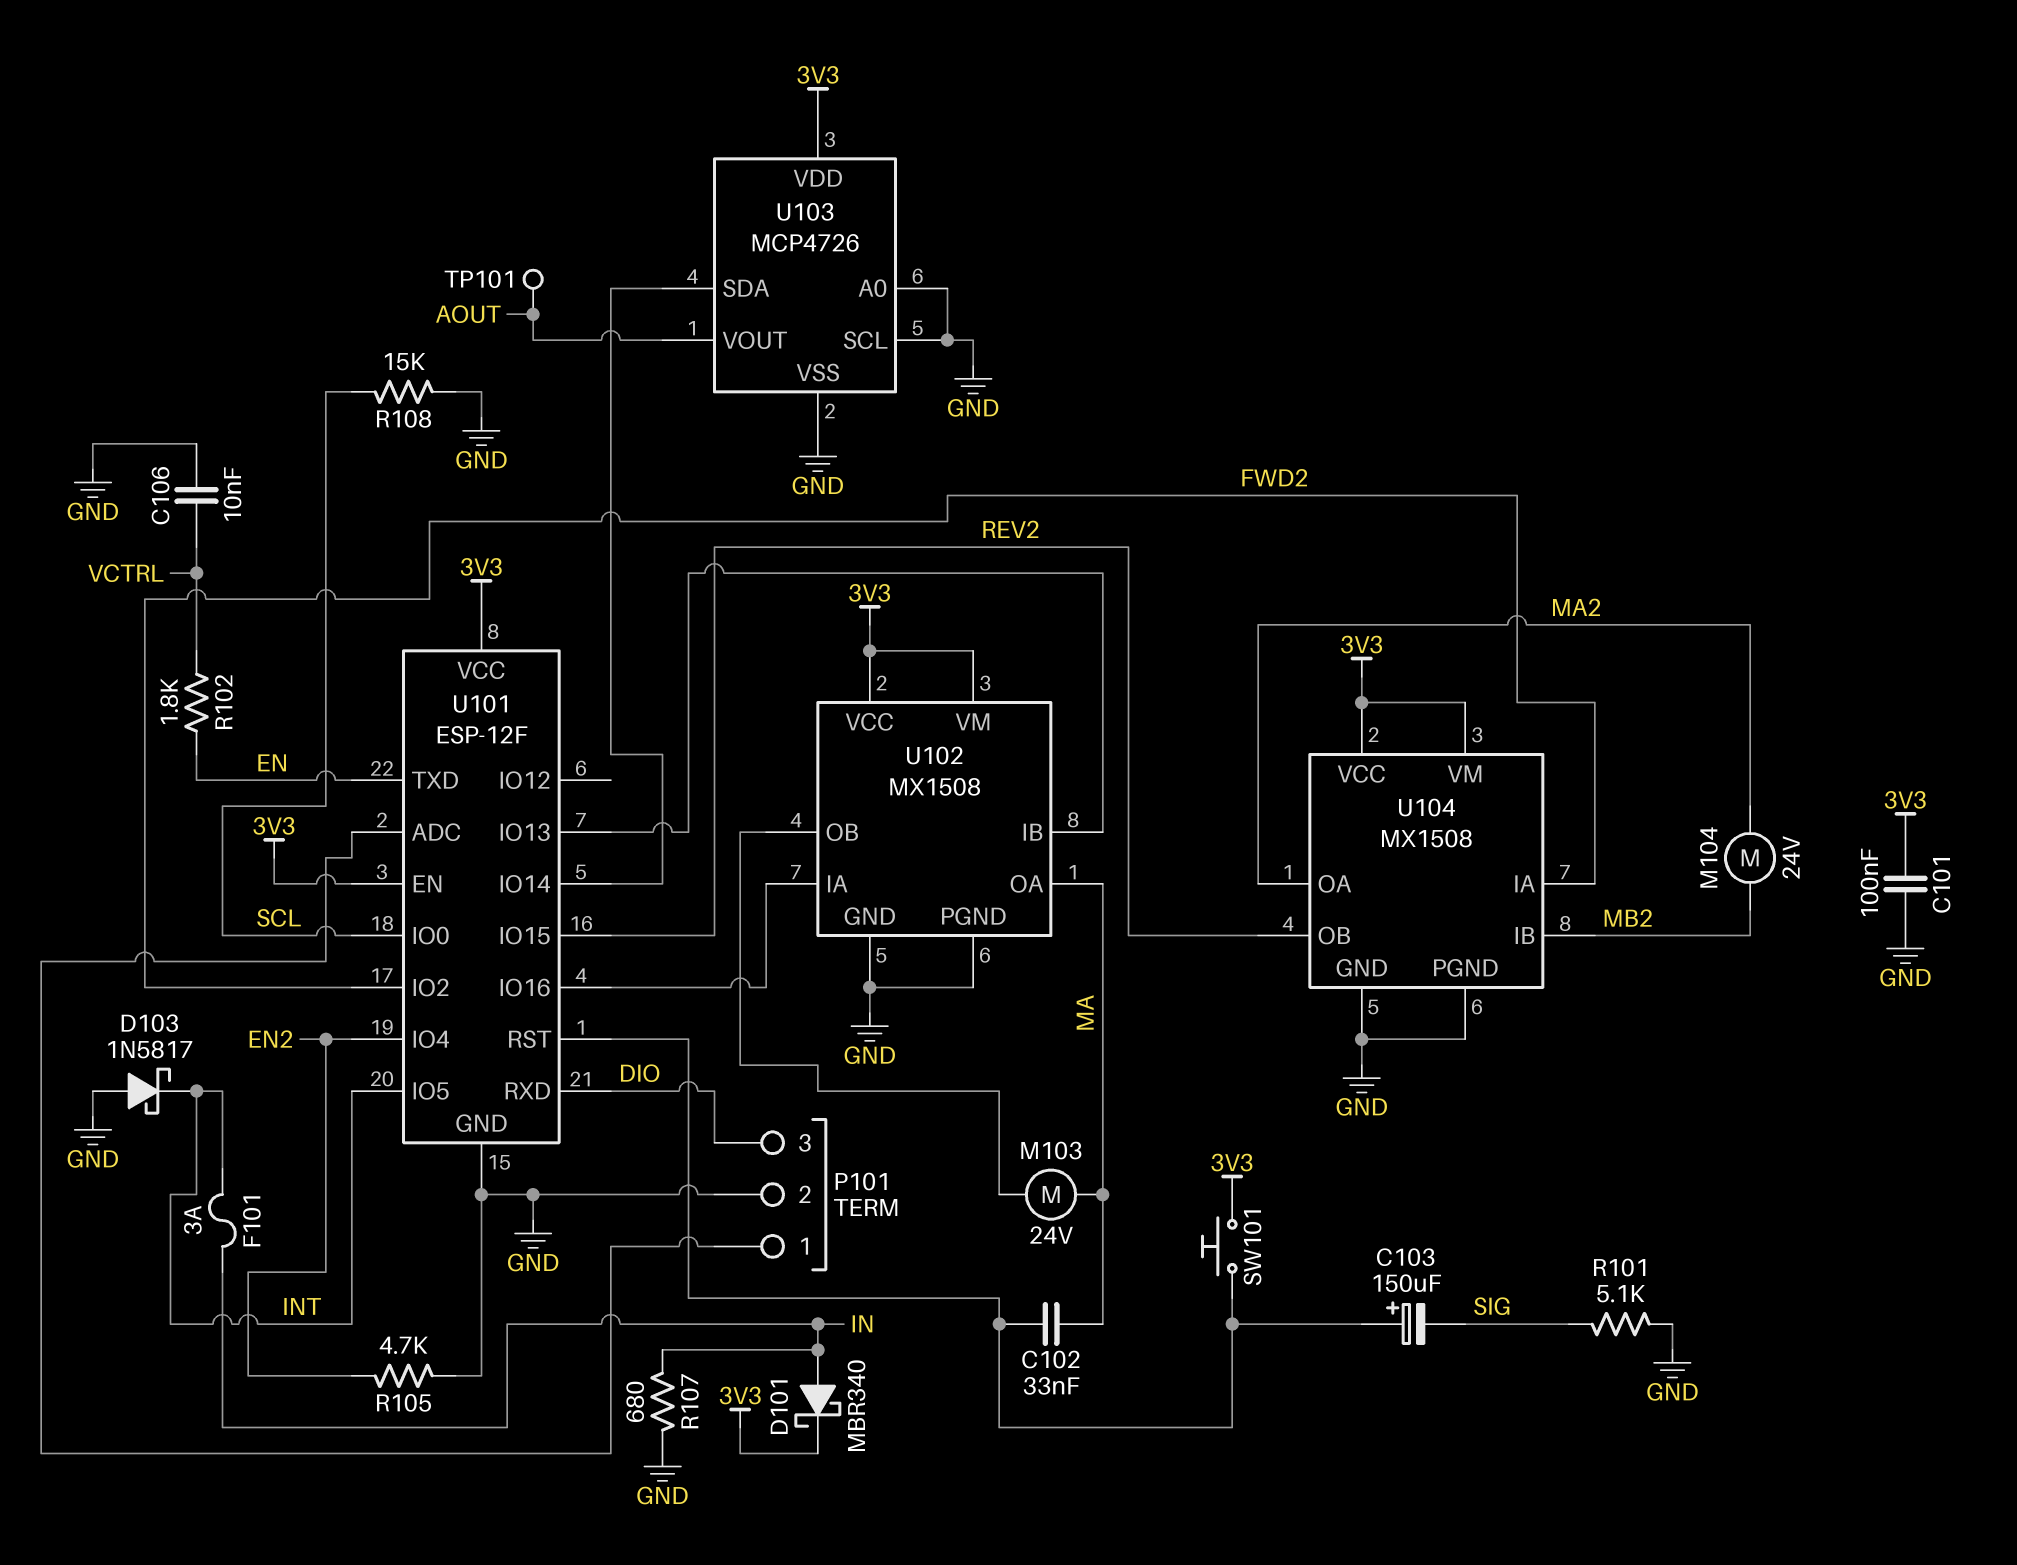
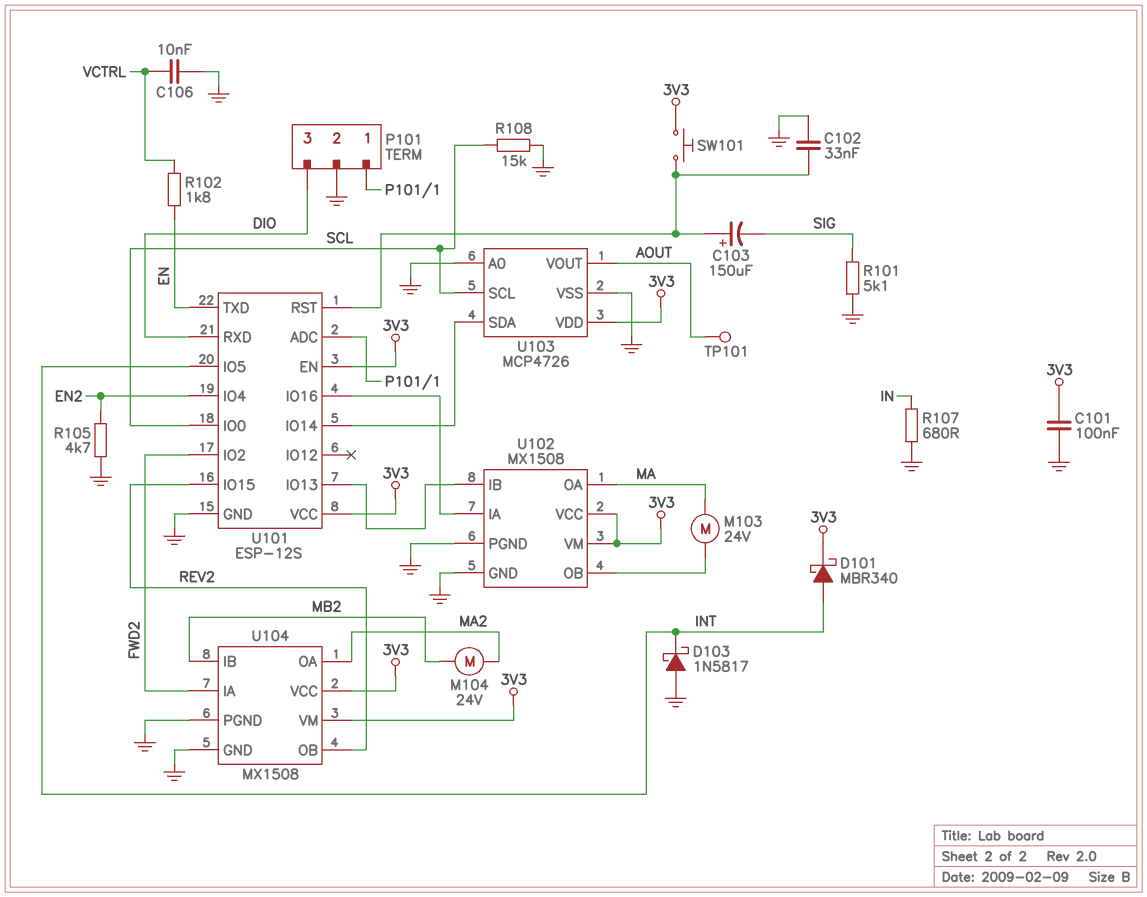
C102: 33nF (MA, U101/RST) -> 33nF (GND, U101/RST)
D101: schottky MBR340 (A IN, K 3V3) -> schottky MBR340 (A INT, K 3V3)
F101: 3A (IN, INT) -> none
U101: ESP-12F -> ESP-12S
U103 pin SCL: GND -> SCL

